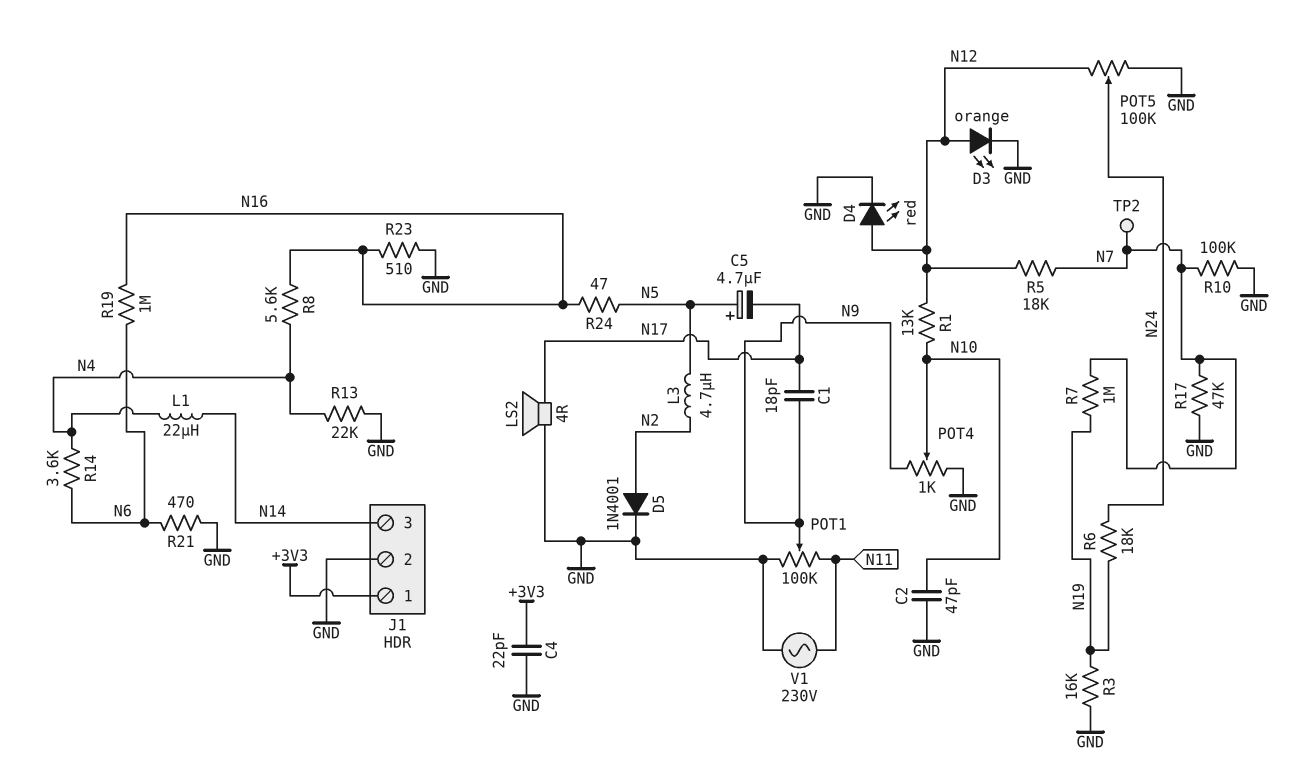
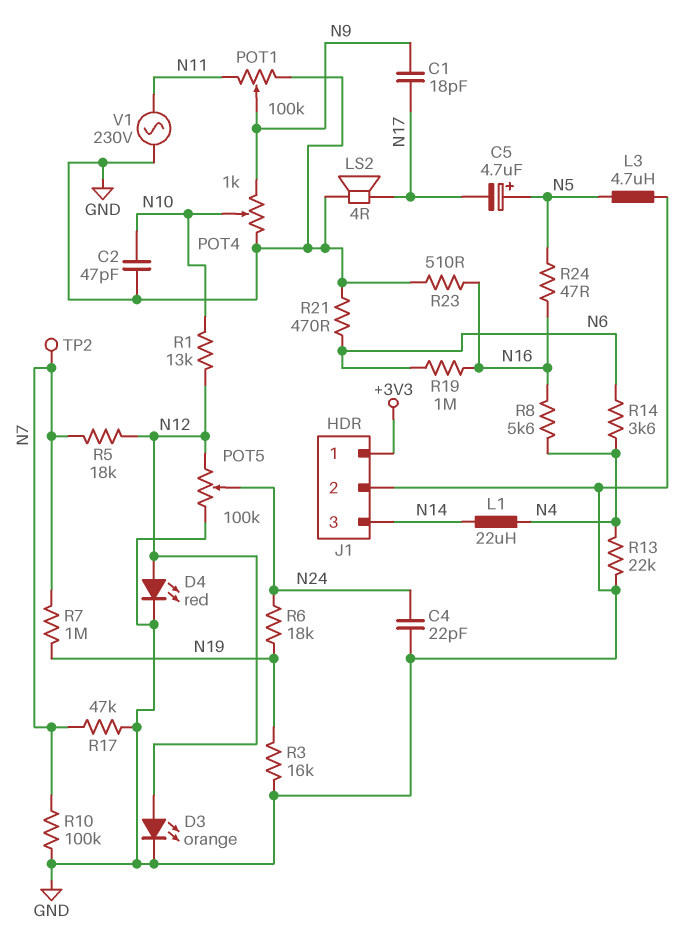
C4: 22pF (+3V3, GND) -> 22pF (GND, N24)
D5: diode 1N4001 (A N2, K GND) -> none
L3: 4.7uH (N2, N5) -> 4.7uH (GND, N5)

